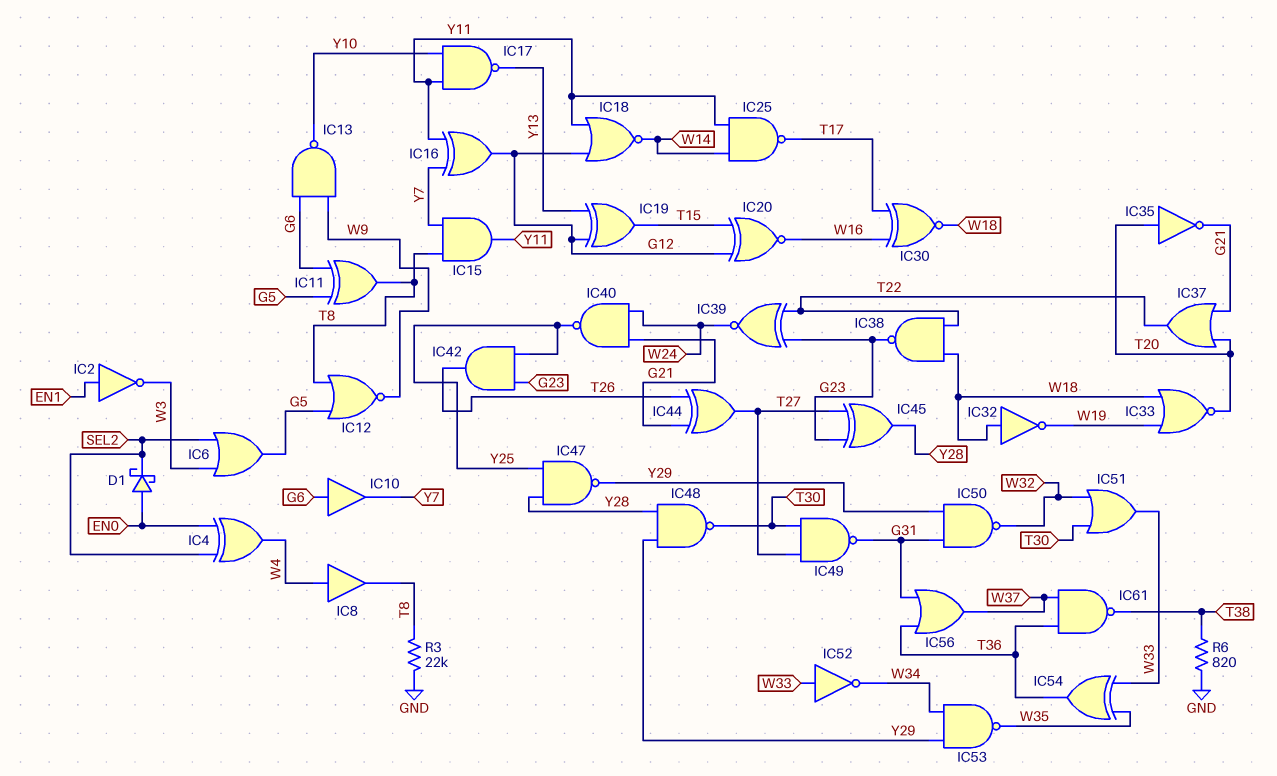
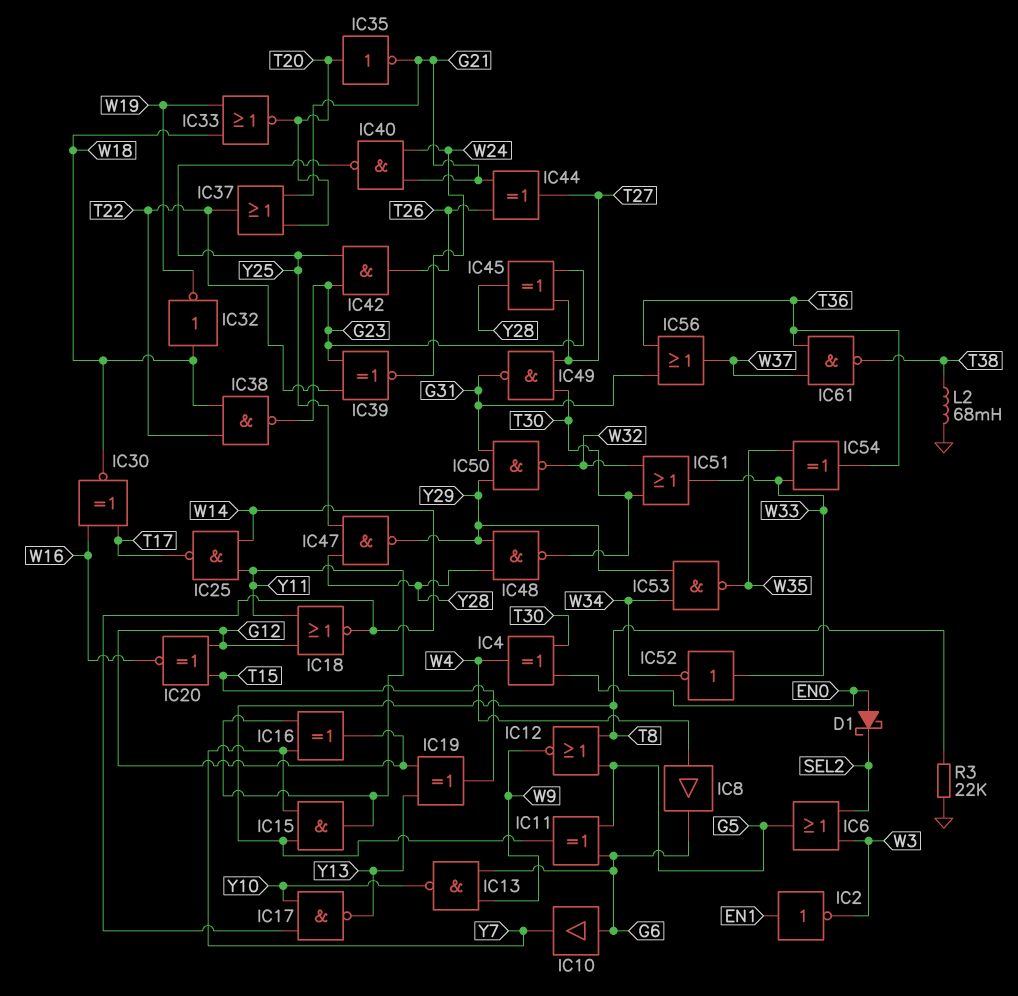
IC4: XOR (in EN0, in SEL2, out W4) -> XOR (in EN0, in T30, out W4)
IC8: buffer (in W4, out T8) -> buffer (in W4, out G6)
IC17: NAND (in Y10, in Y11, out Y13) -> NAND (in W14, in Y10, out Y13)
L2: none -> 68mH (GND, T38)
R6: 820 (GND, T38) -> none

